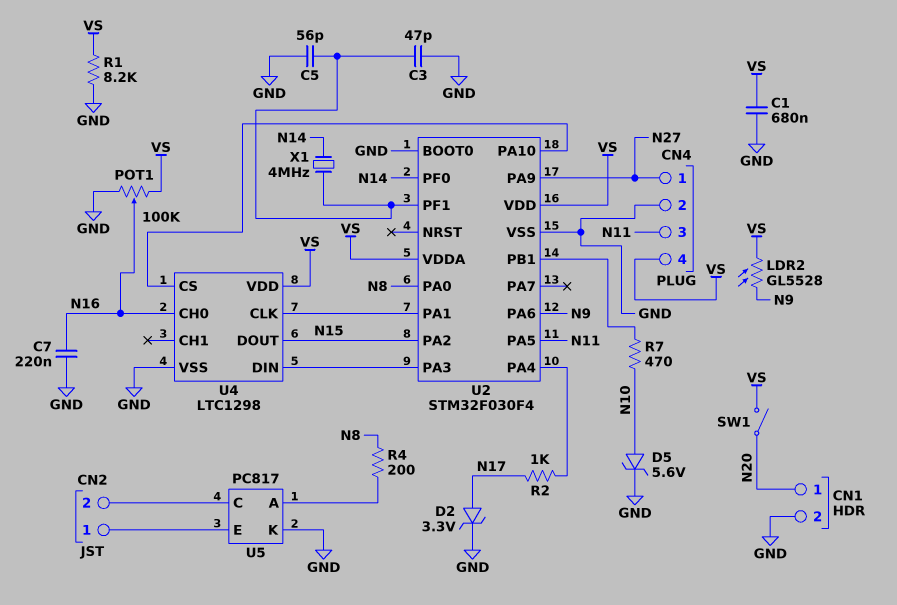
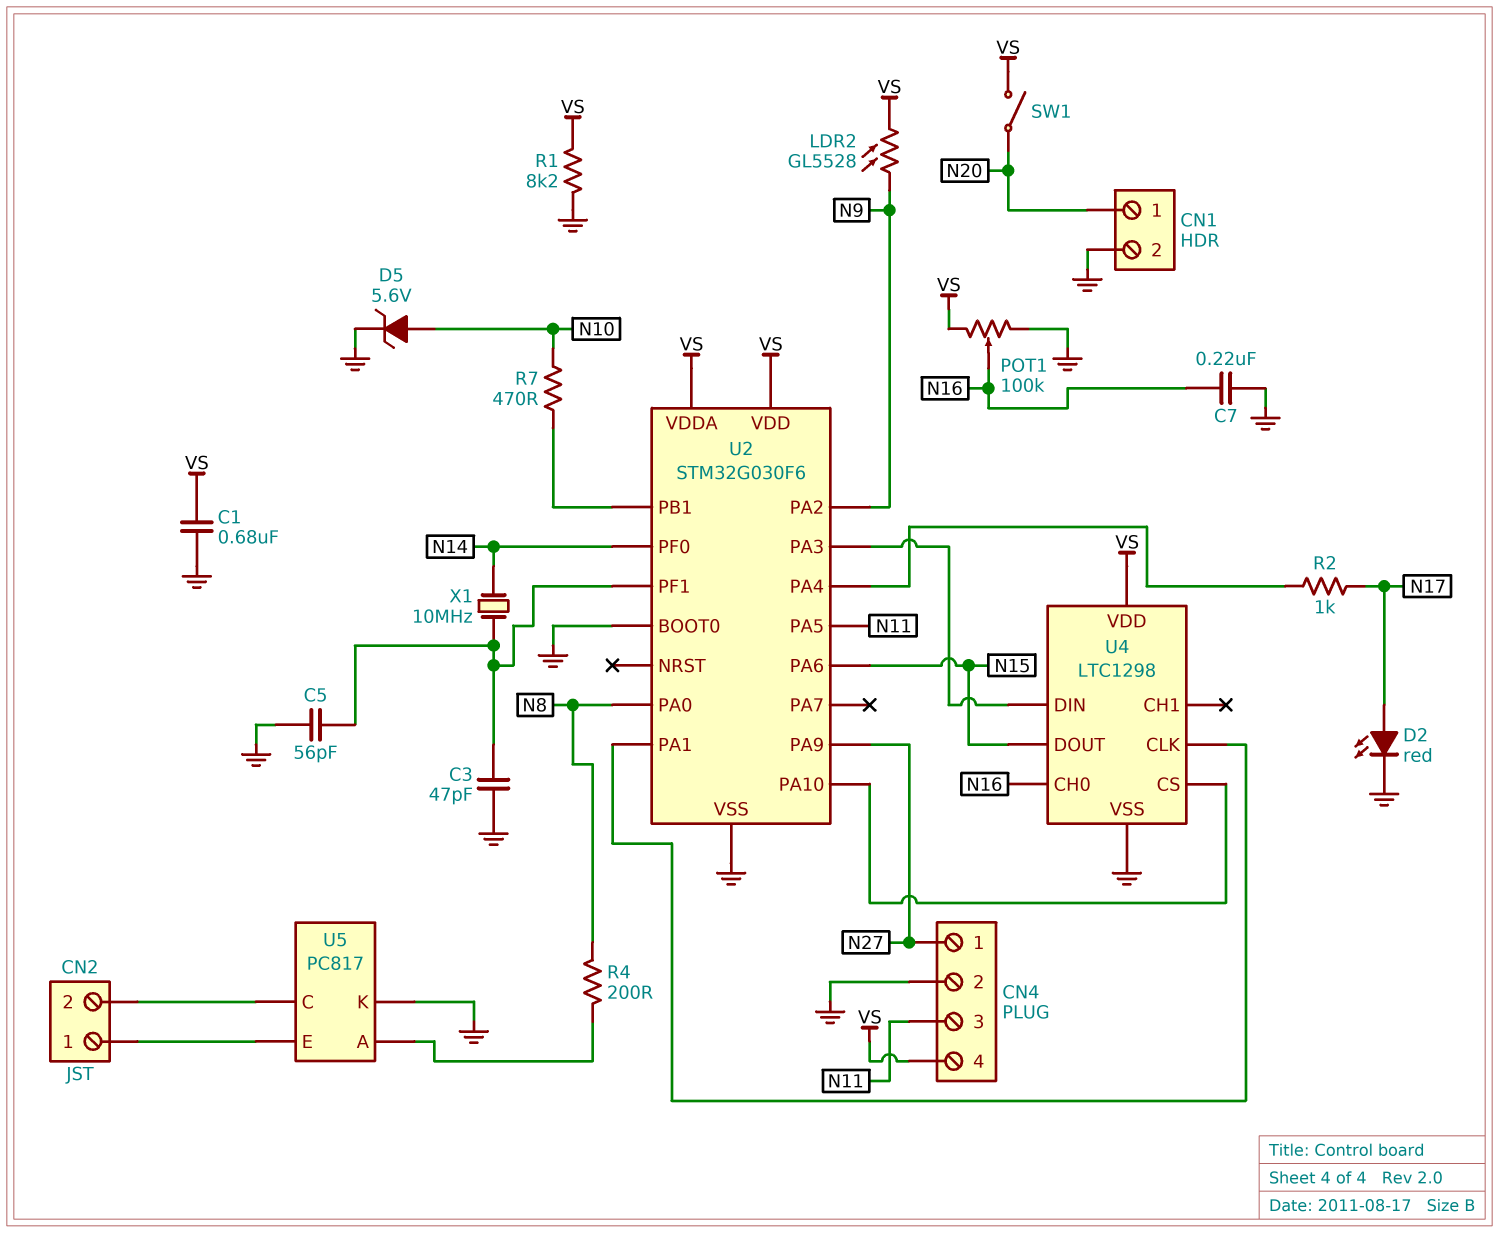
D2: zener 3.3V (A N17, K GND) -> LED red (A N17, K GND)
U2: STM32F030F4 -> STM32G030F6
U2 pin PA2: N15 -> N9
U2 pin PA6: N9 -> N15
X1: 4MHz (N14, U2/PF1) -> 10MHz (N14, U2/PF1)

